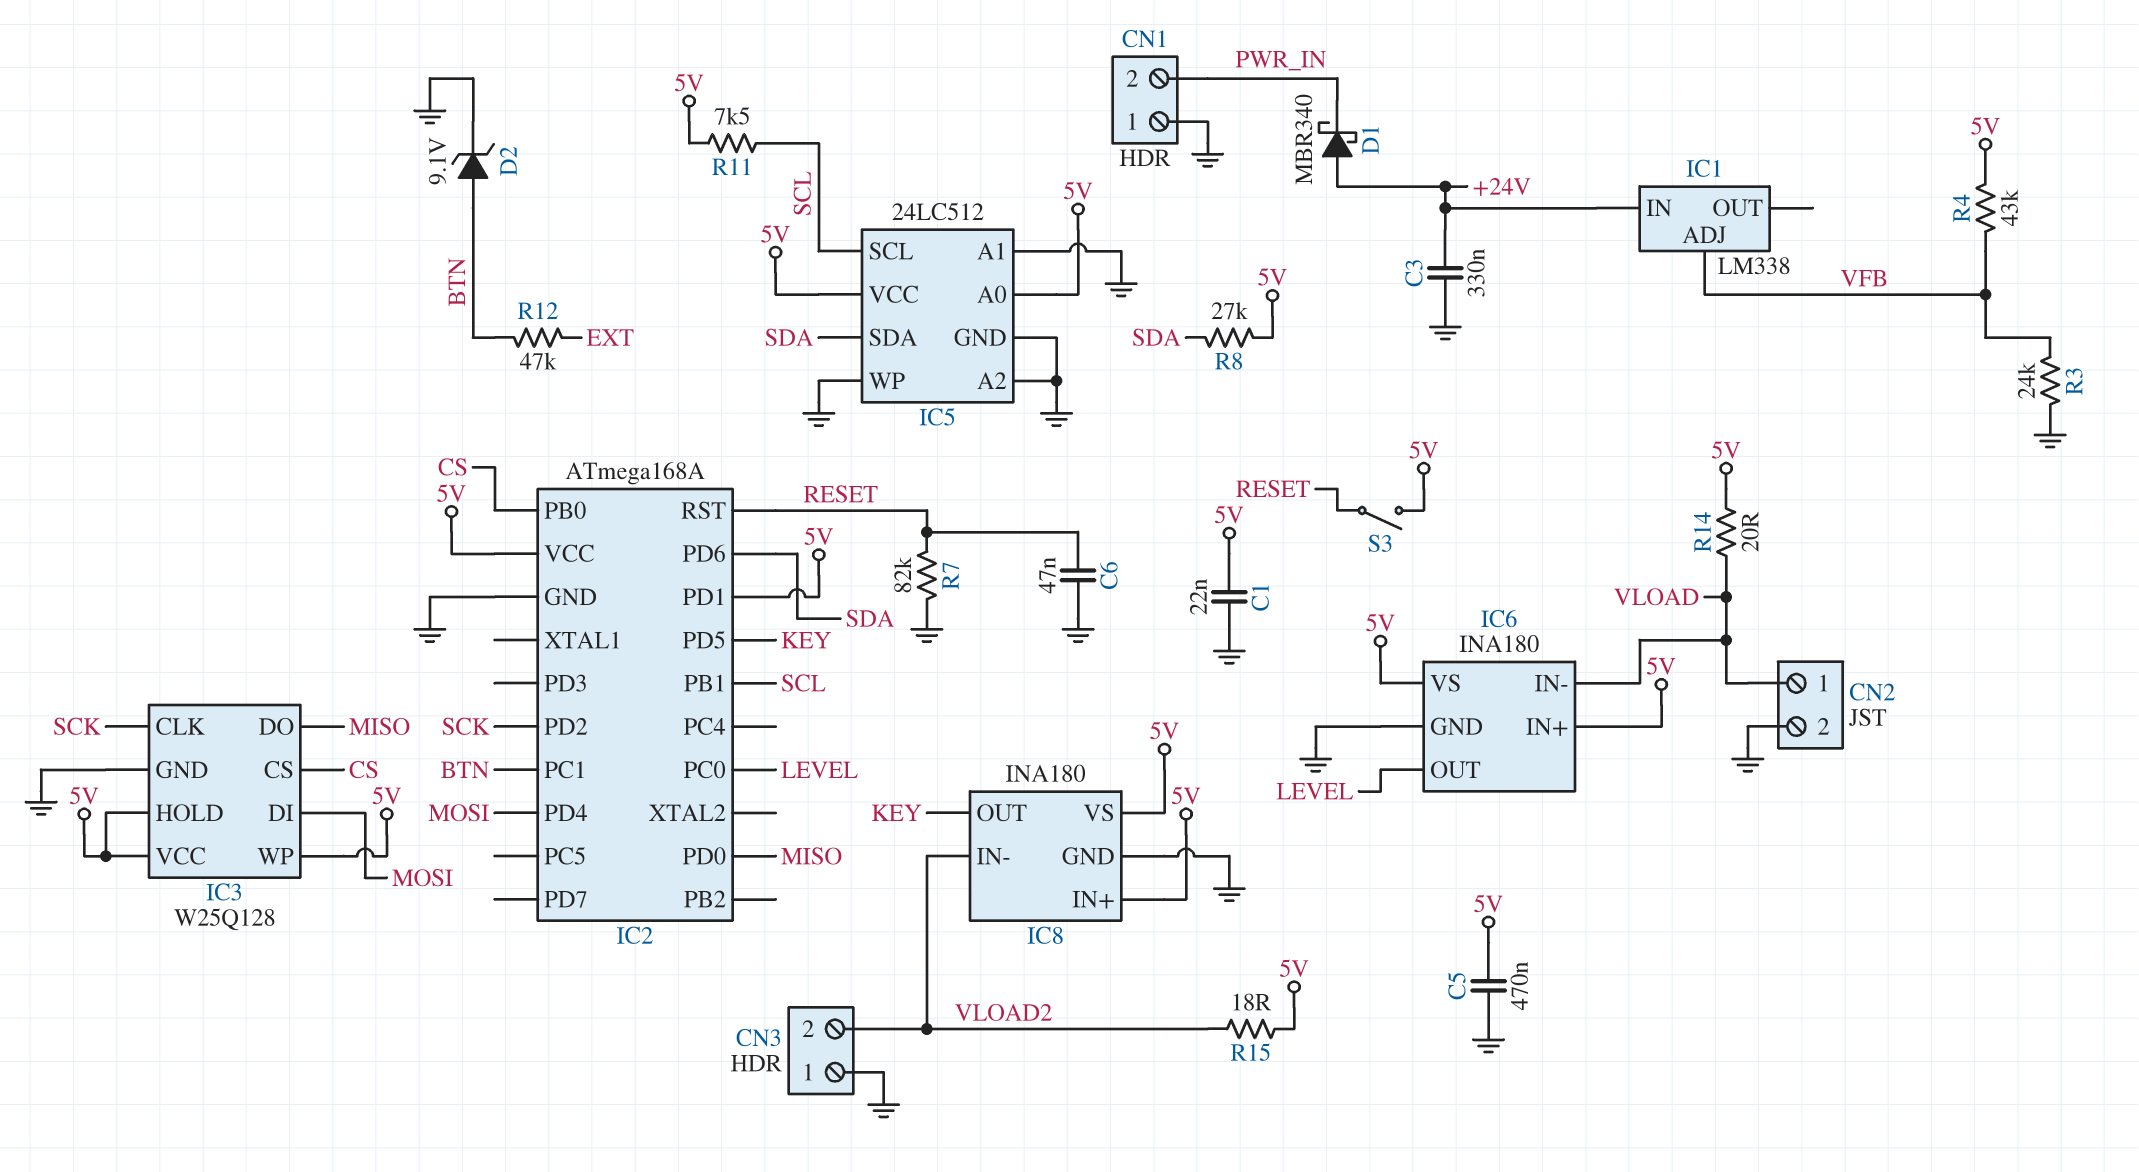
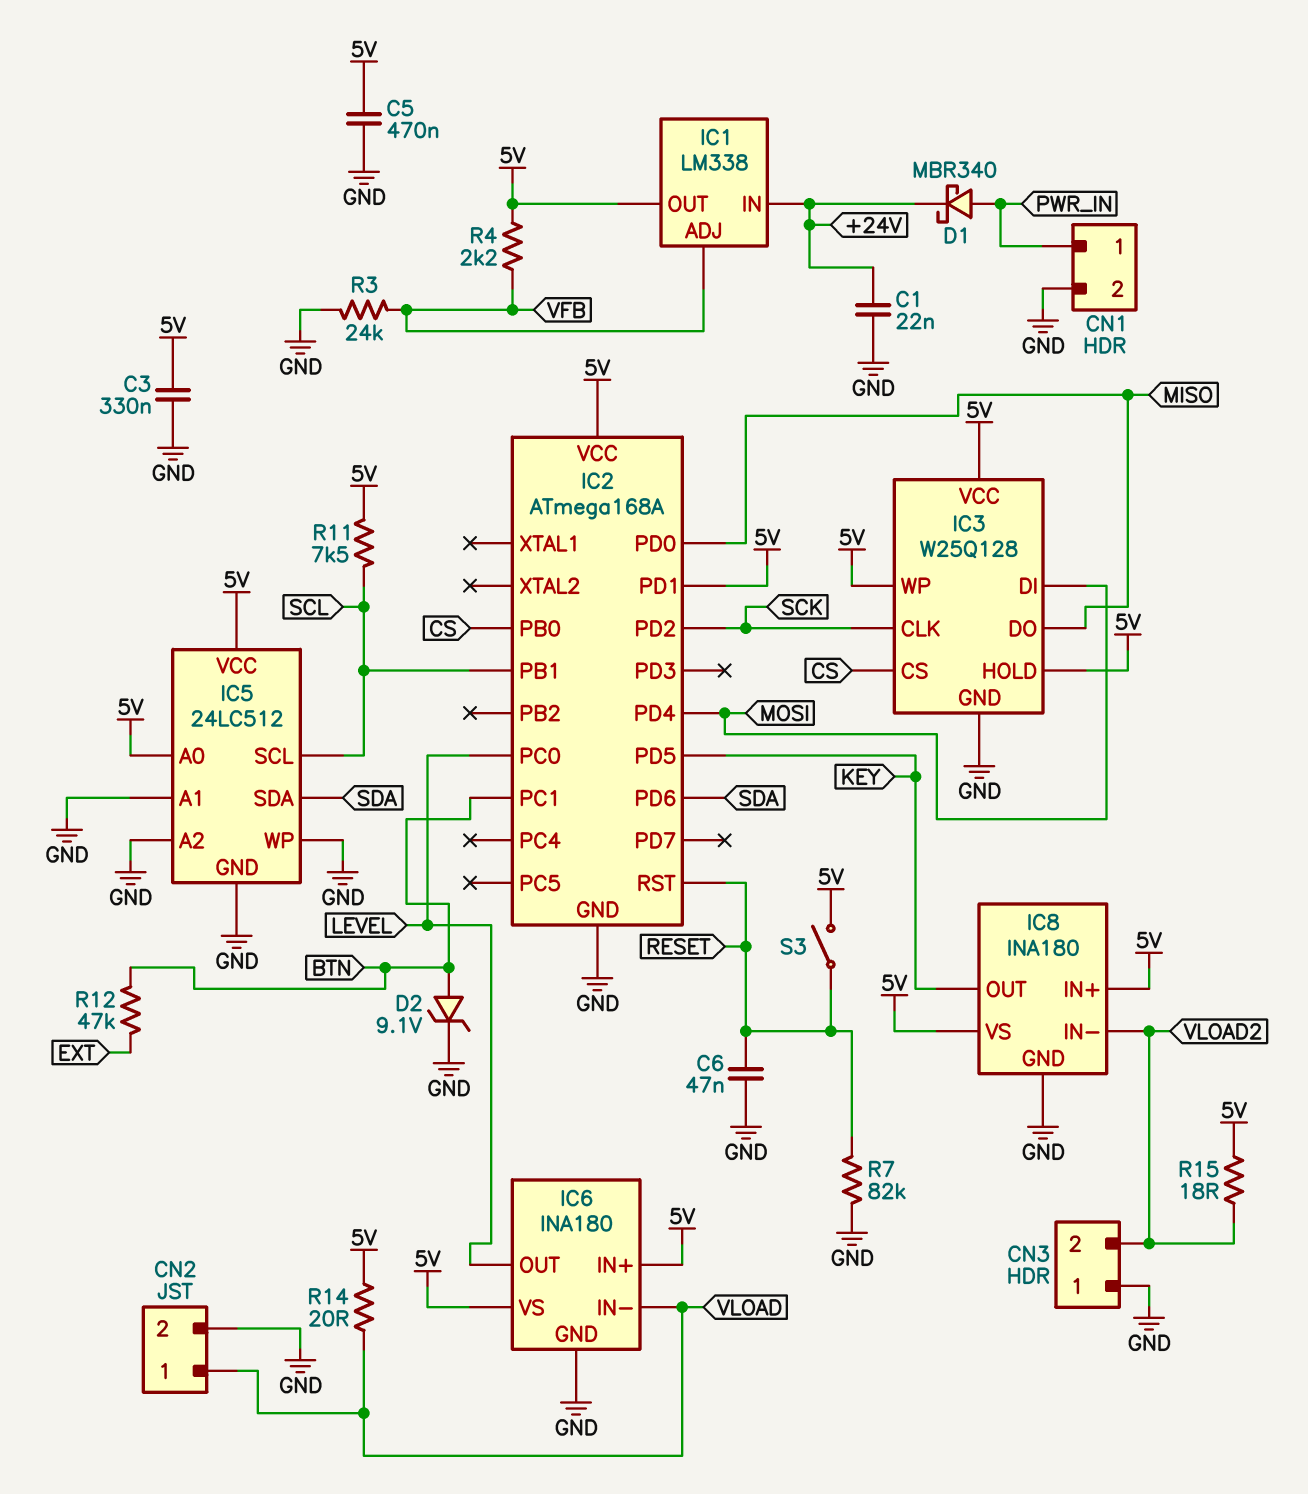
C1: 22nF (5V, GND) -> 22nF (+24V, GND)
C3: 330nF (+24V, GND) -> 330nF (5V, GND)
CN1 pin 1: GND -> PWR_IN
CN1 pin 2: PWR_IN -> GND
D1: schottky MBR340 (A +24V, K PWR_IN) -> schottky MBR340 (A PWR_IN, K +24V)
IC1 pin OUT: none -> 5V
R4: 43k (5V, VFB) -> 2.2k (5V, VFB)
R8: 27k (5V, SDA) -> none

